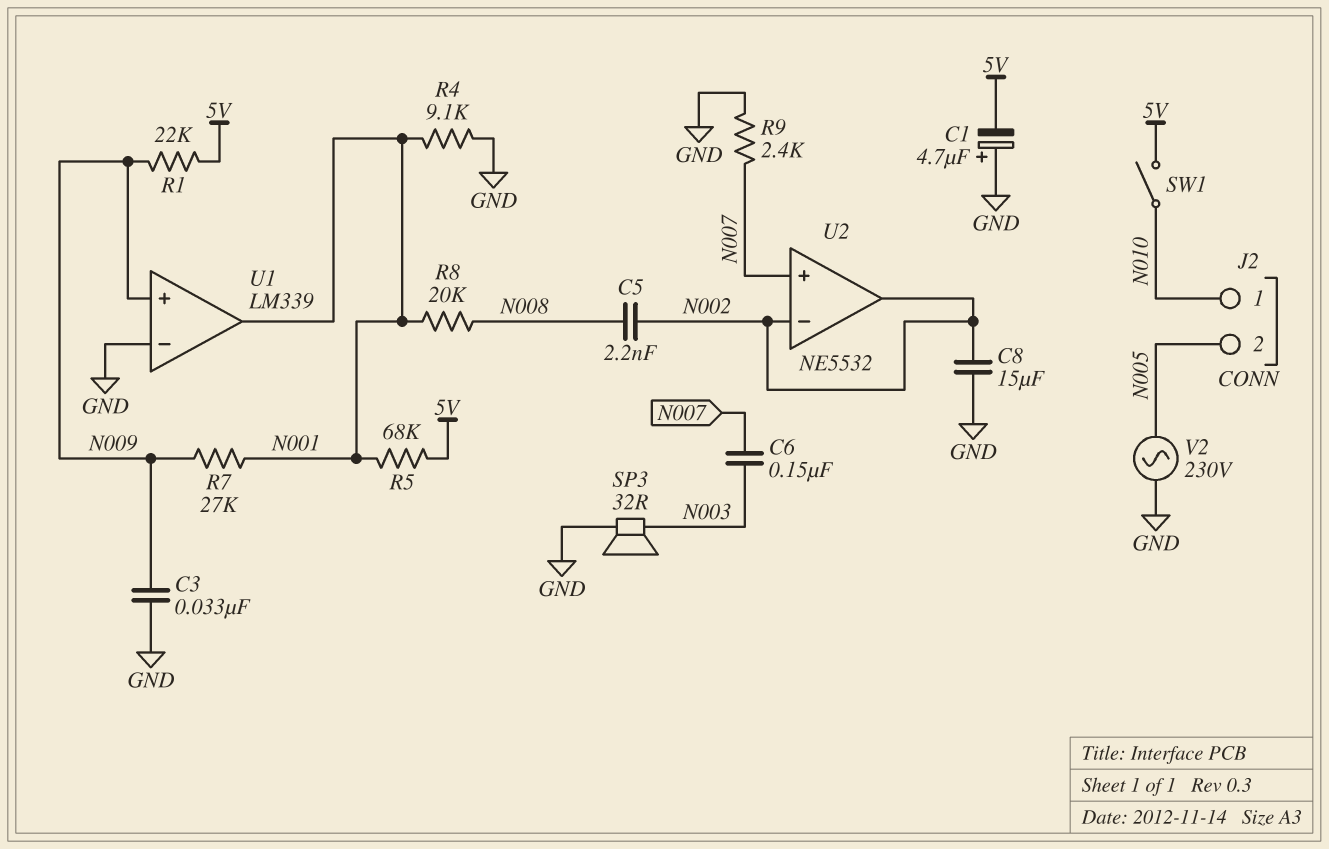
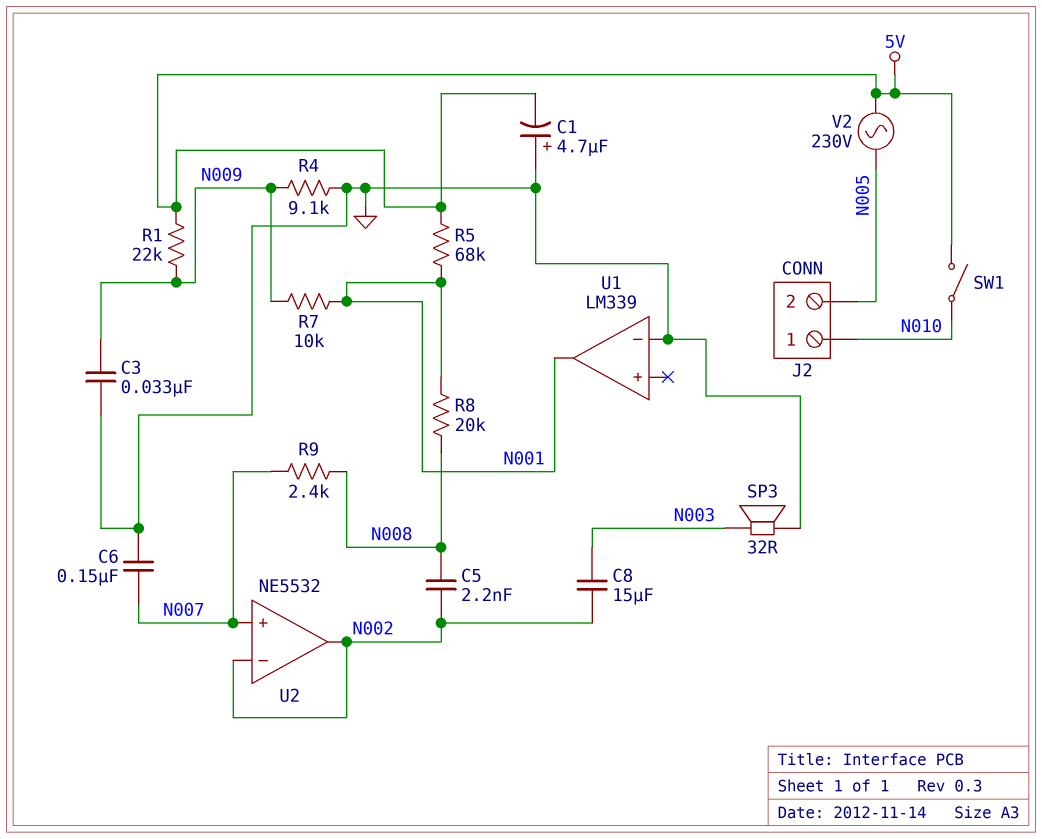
C6: 150nF (N003, N007) -> 150nF (GND, N007)
C8: 15uF (GND, N002) -> 15uF (N002, N003)
R4: 9.1k (GND, N001) -> 9.1k (GND, N009)
R7: 27k (N001, N009) -> 10k (N001, N009)
R9: 2.4k (GND, N007) -> 2.4k (N007, N008)
U1 pin in+: N009 -> none
V2: AC 230V (GND, N005) -> AC 230V (5V, N005)

